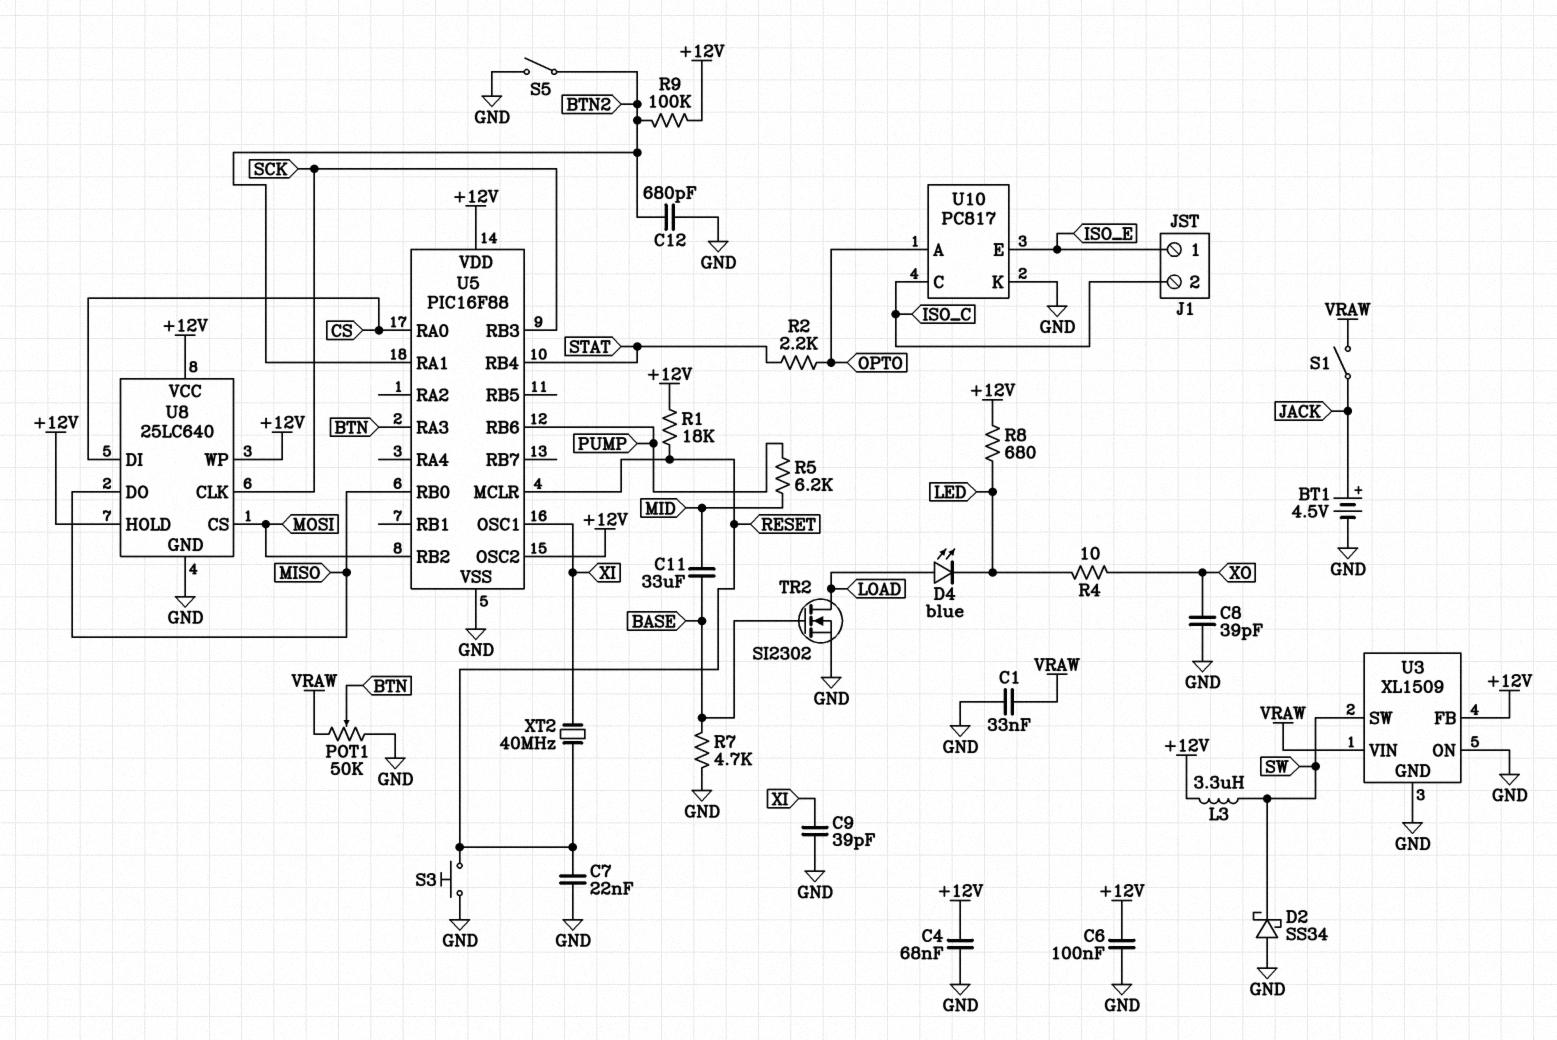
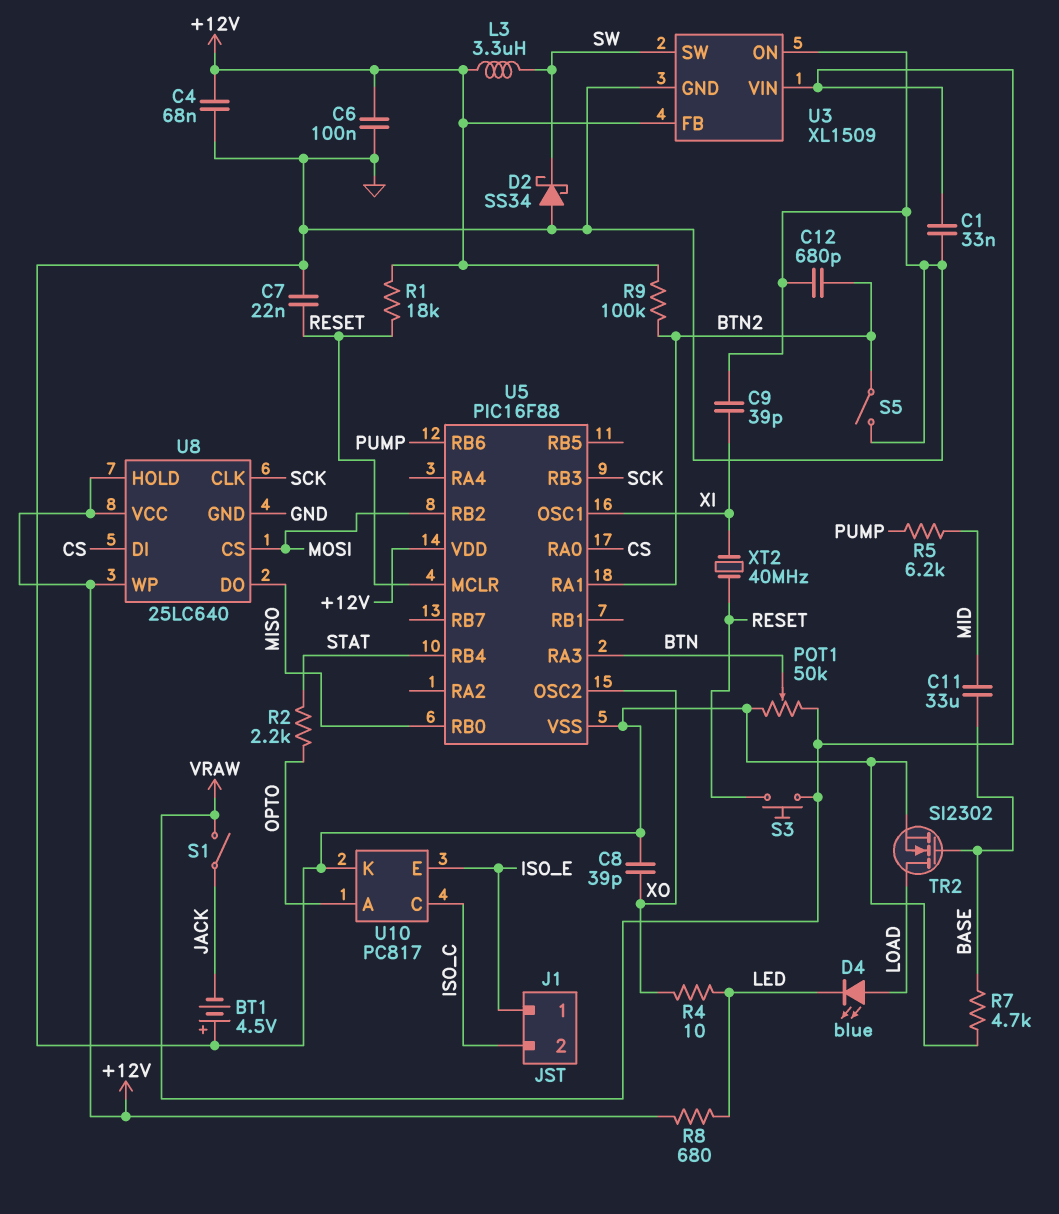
BT1: 4.5V (plus JACK, minus GND) -> 4.5V (plus GND, minus JACK)
S3: button (GND, RESET) -> button (RESET, VRAW)
U5 pin OSC2: +12V -> XO

